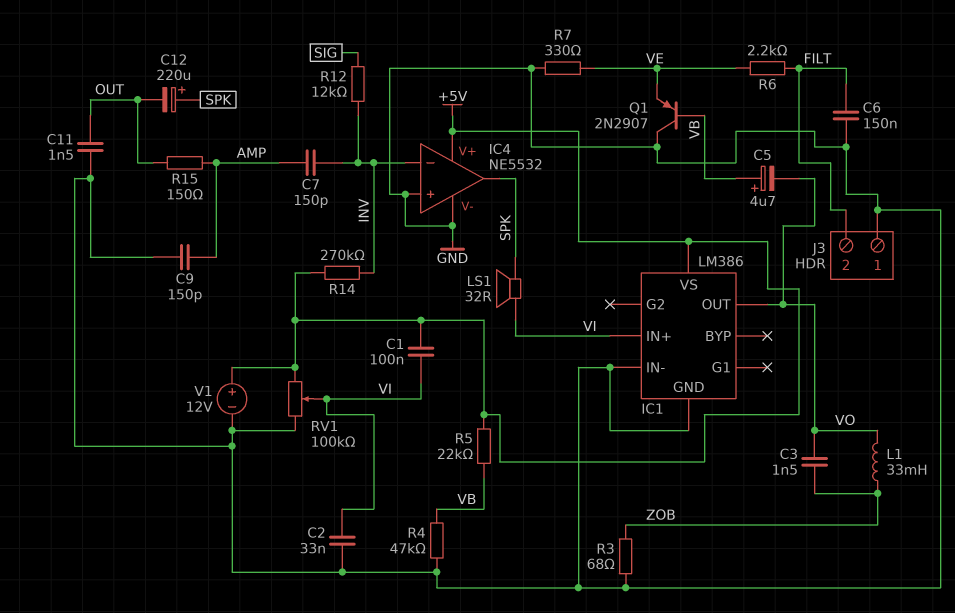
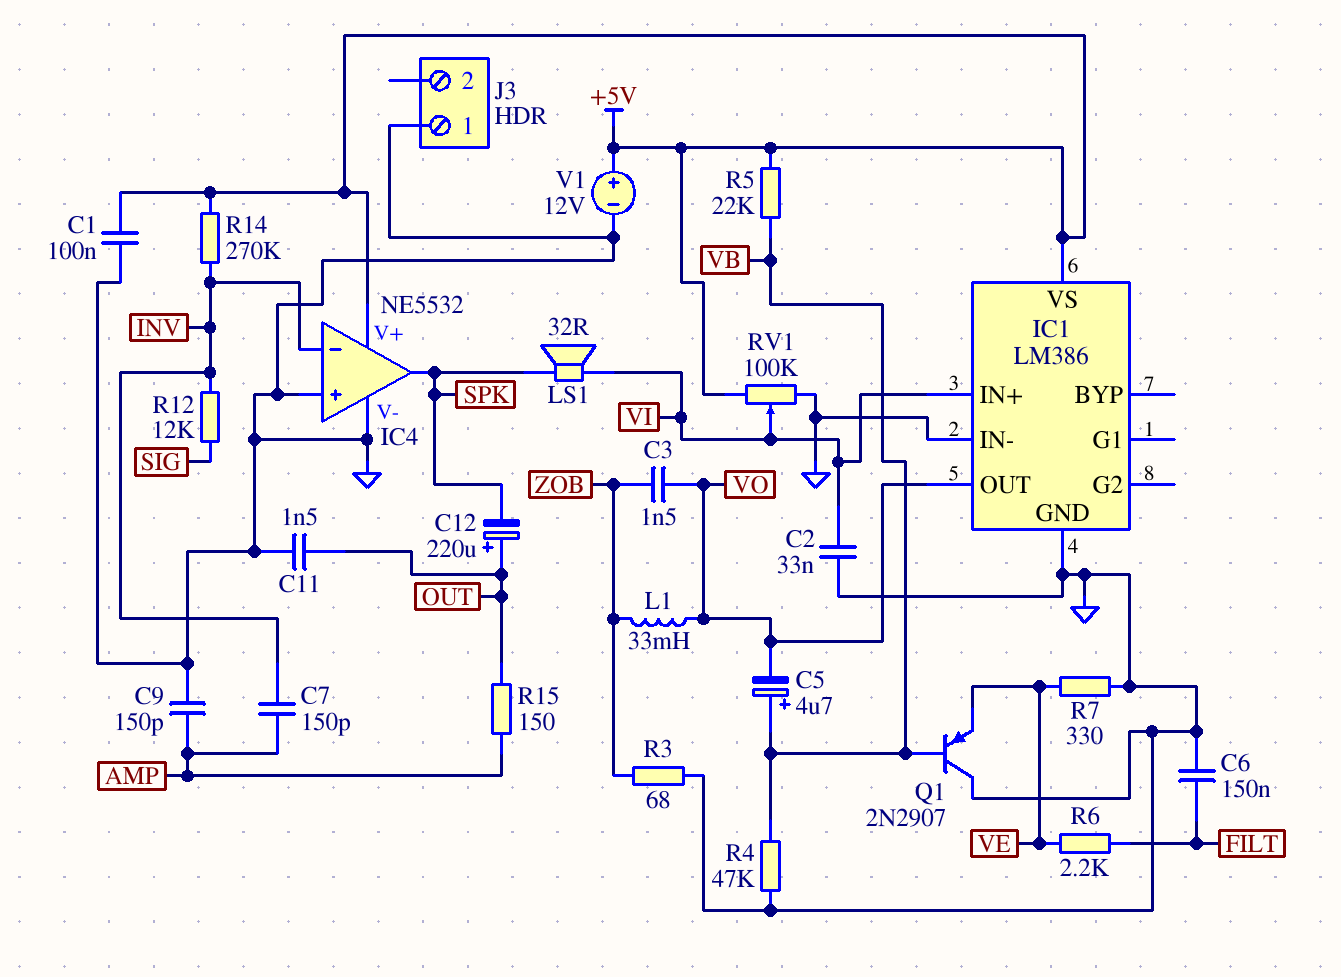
C1: 100nF (+5V, VI) -> 100nF (+5V, GND)
C12: 220uF (plus SPK, minus OUT) -> 220uF (plus OUT, minus SPK)
J3 pin 2: FILT -> none

